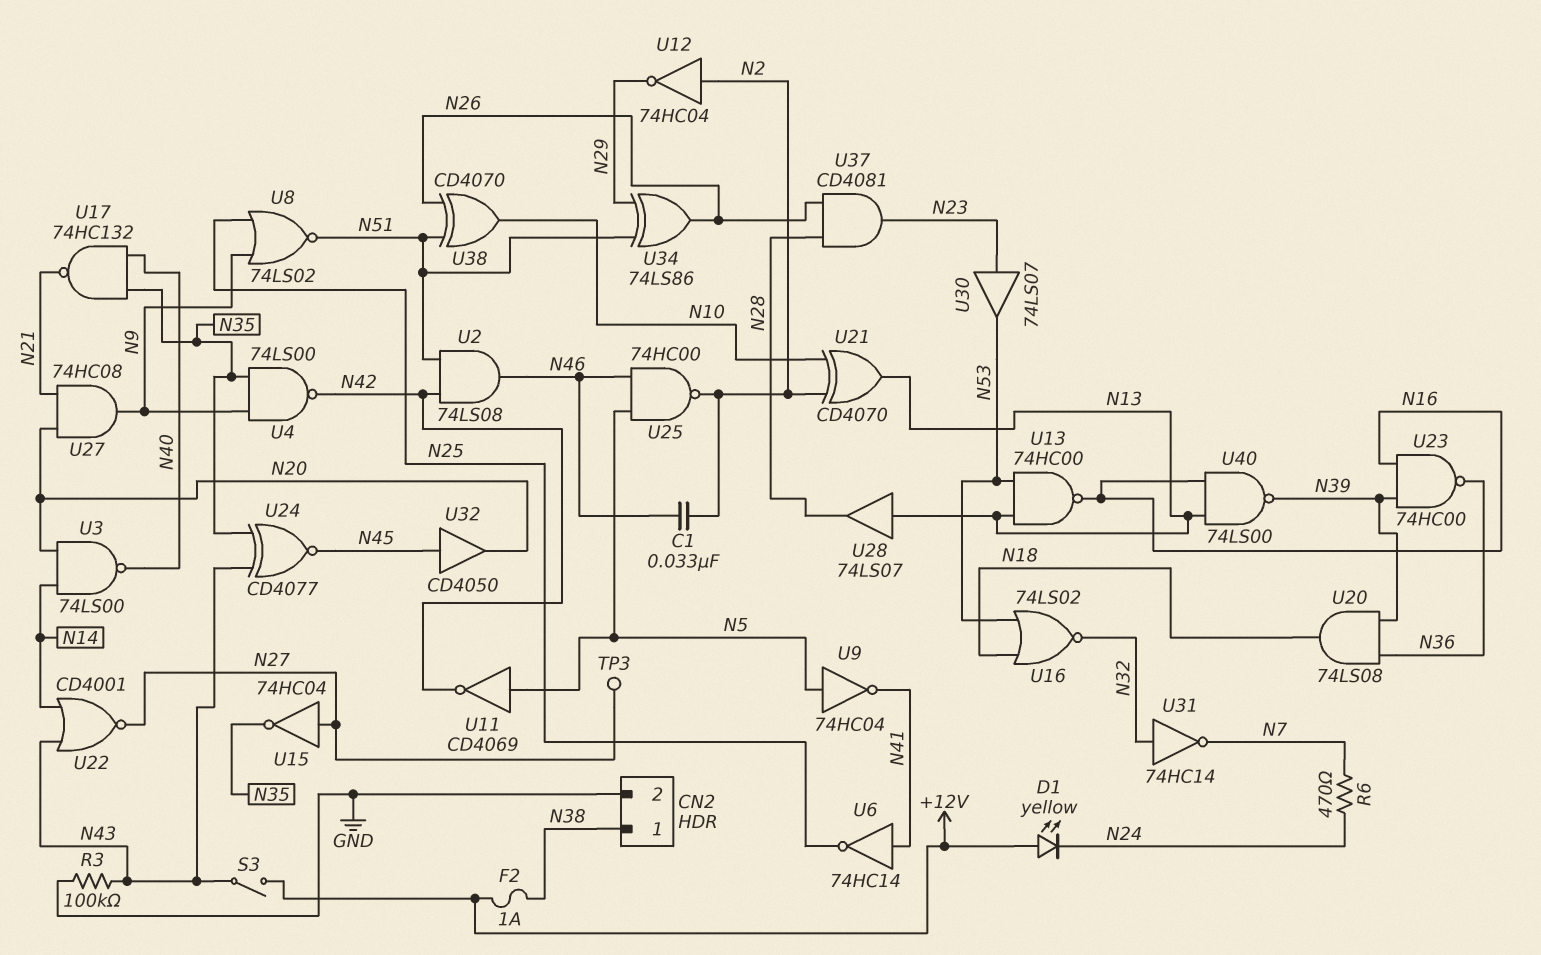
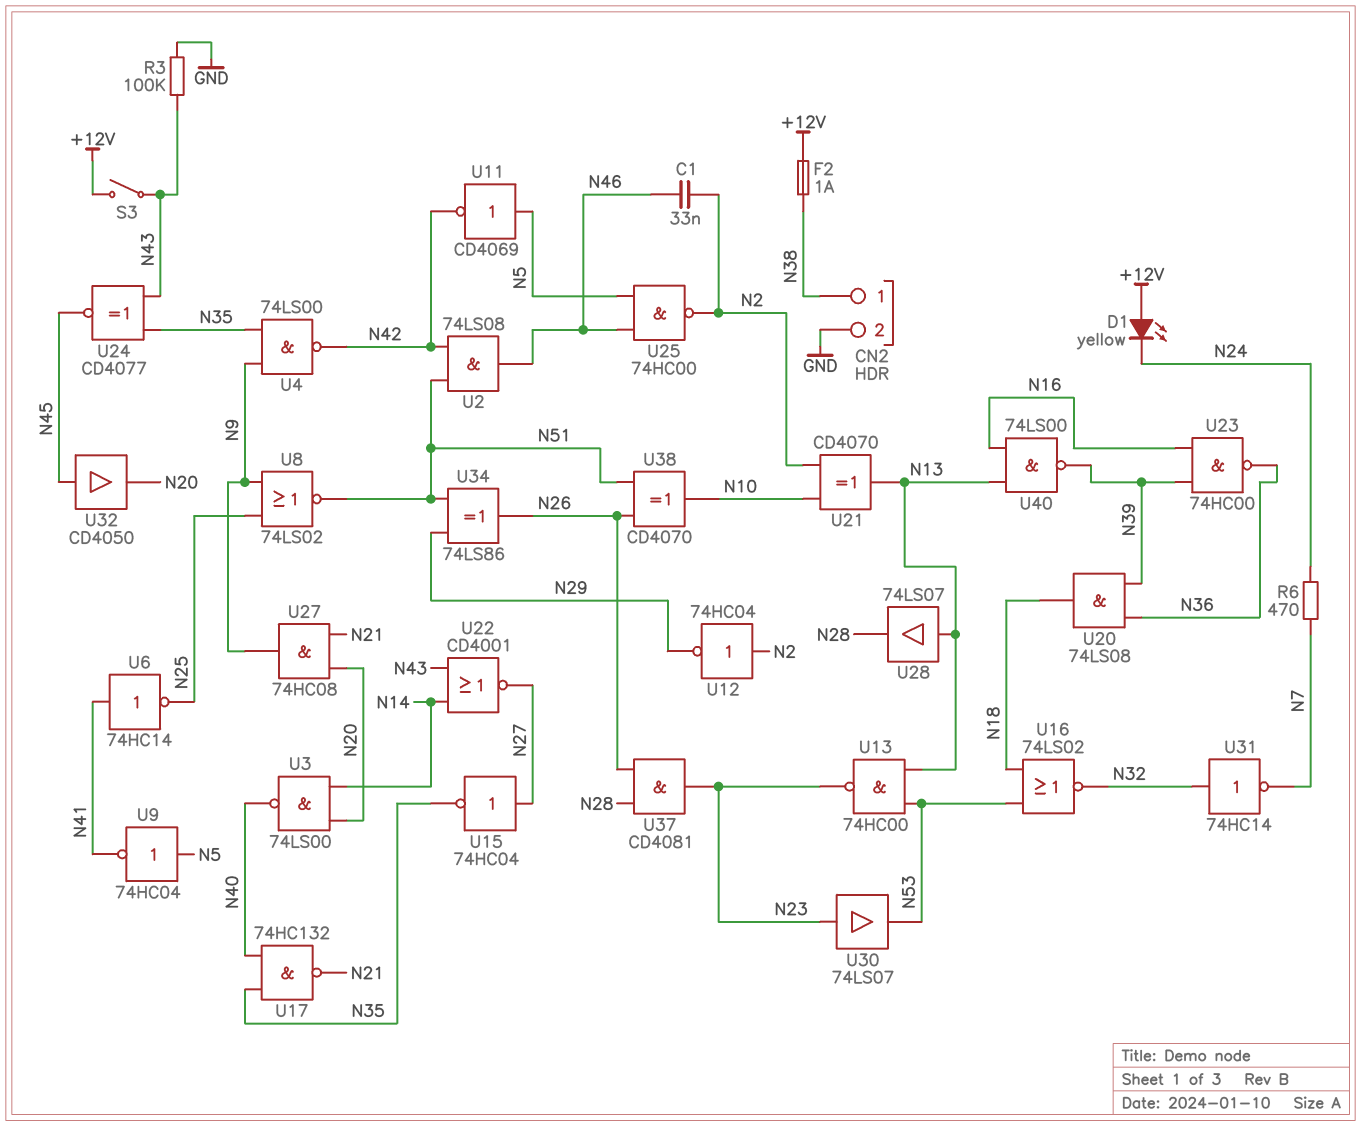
TP3: test point (N27) -> none
U13: NAND 74HC00 (in N13, in N53, out N16) -> NAND 74HC00 (in N13, in N53, out N23)

